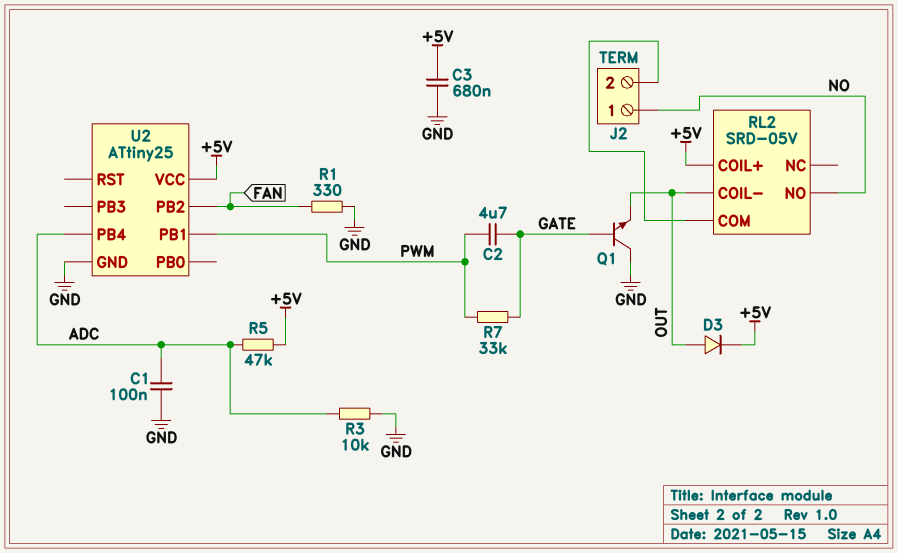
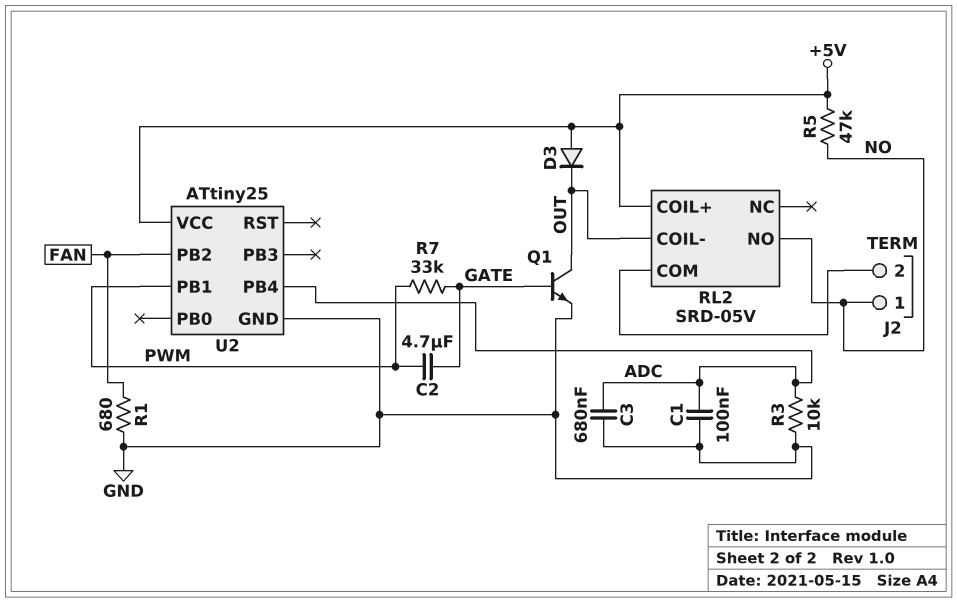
C3: 680nF (+5V, GND) -> 680nF (ADC, GND)
D3: diode (A OUT, K +5V) -> diode (A +5V, K OUT)
Q1: NPN (B GATE, C GND, E OUT) -> NPN (B GATE, C OUT, E GND)
R1: 330 (FAN, GND) -> 680 (FAN, GND)
R5: 47k (+5V, ADC) -> 47k (+5V, NO)

